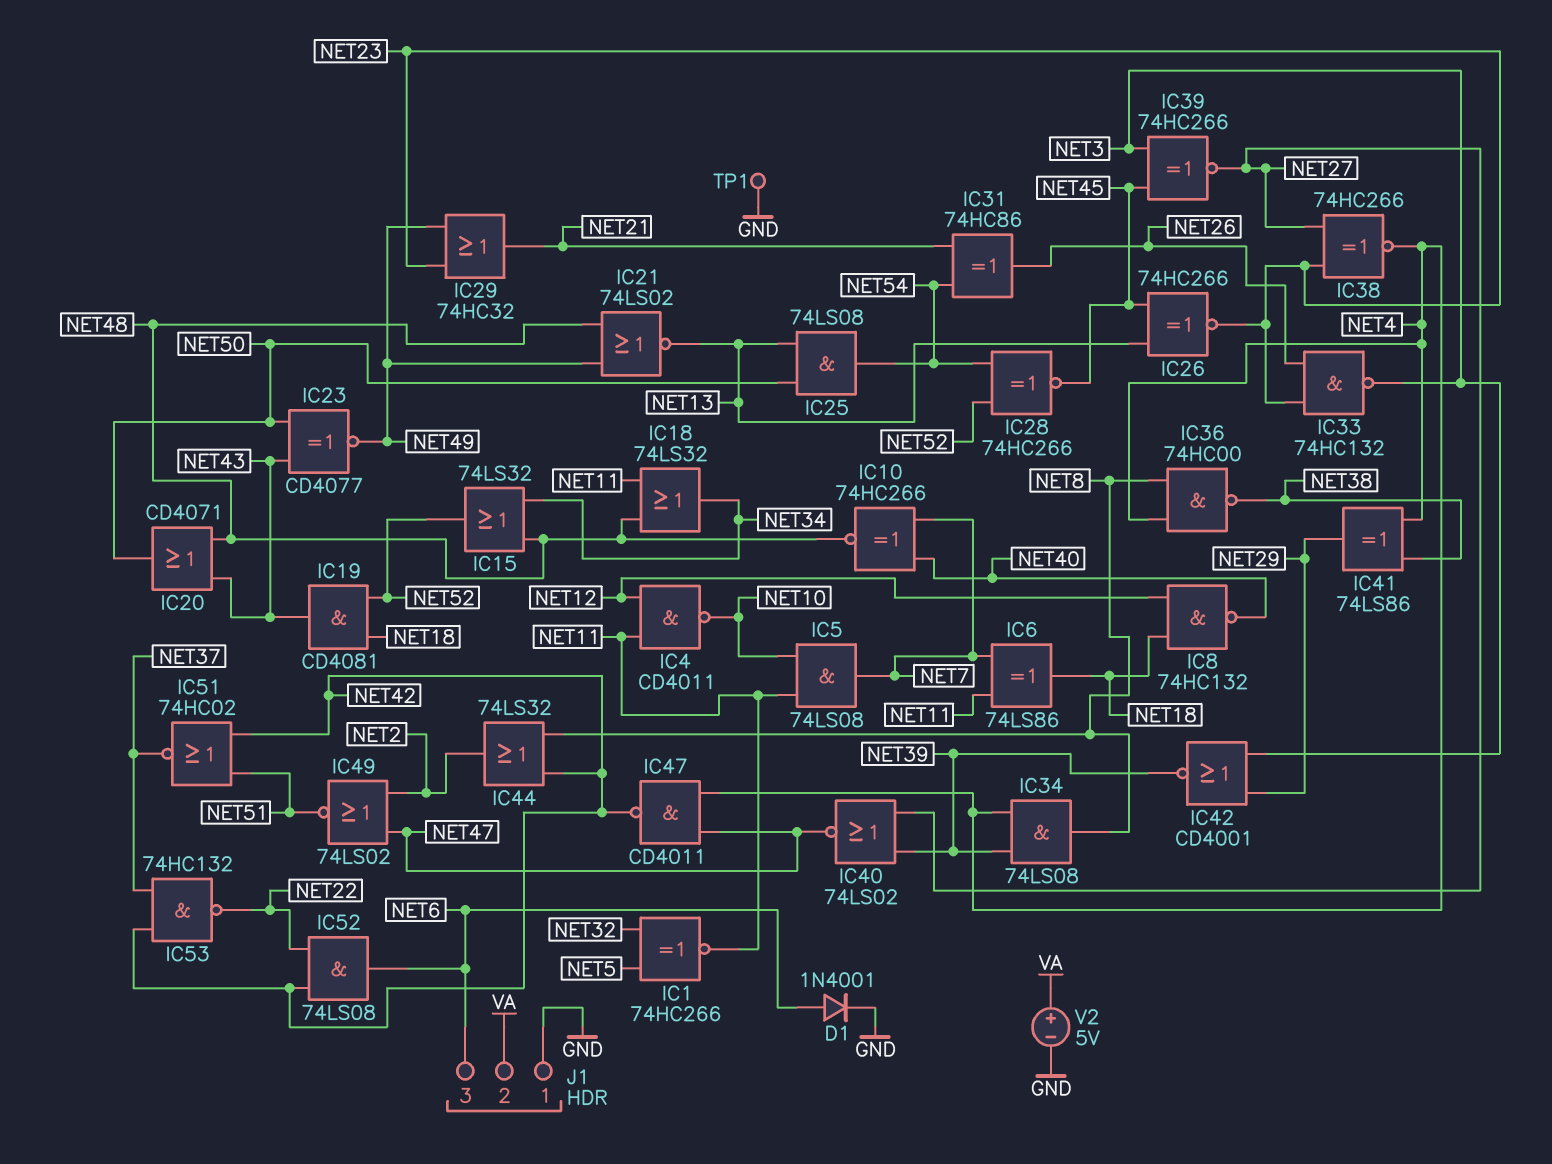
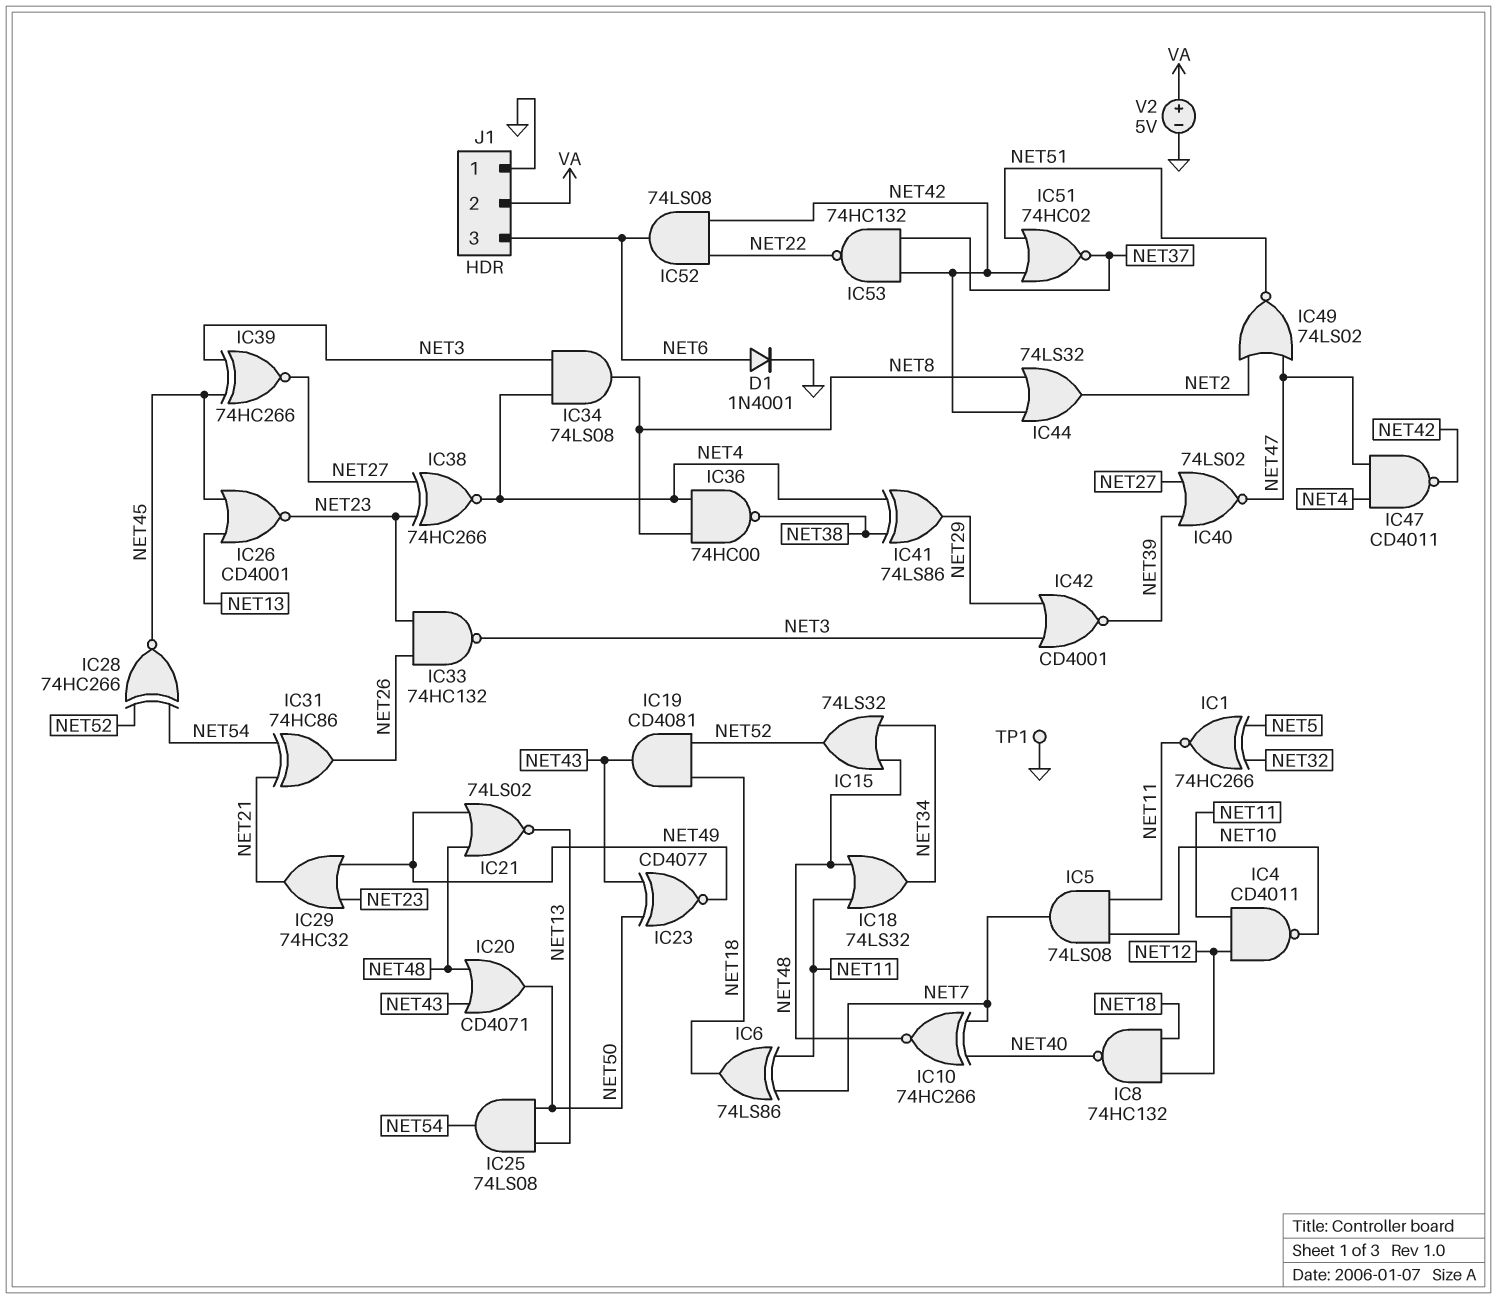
IC26: XNOR 74HC266 (in NET13, in NET45, out NET23) -> NOR CD4001 (in NET13, in NET45, out NET23)
IC34: AND 74LS08 (in NET4, in NET39, out NET8) -> AND 74LS08 (in NET3, in NET4, out NET8)

